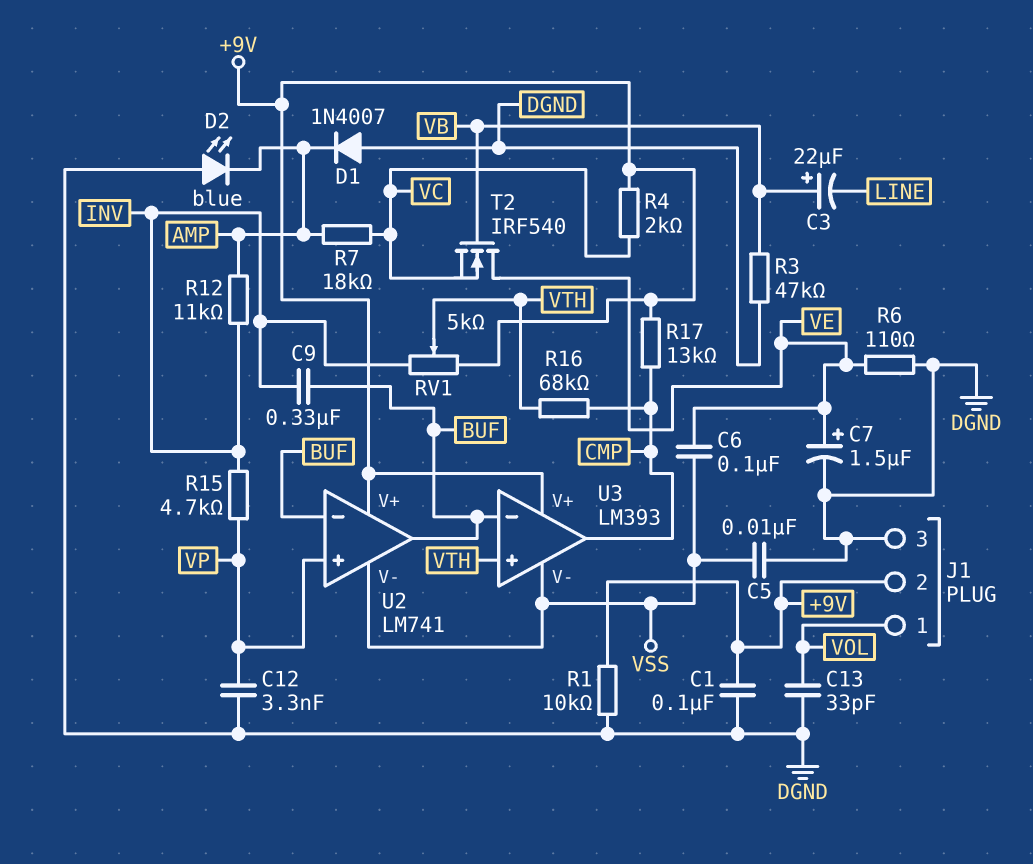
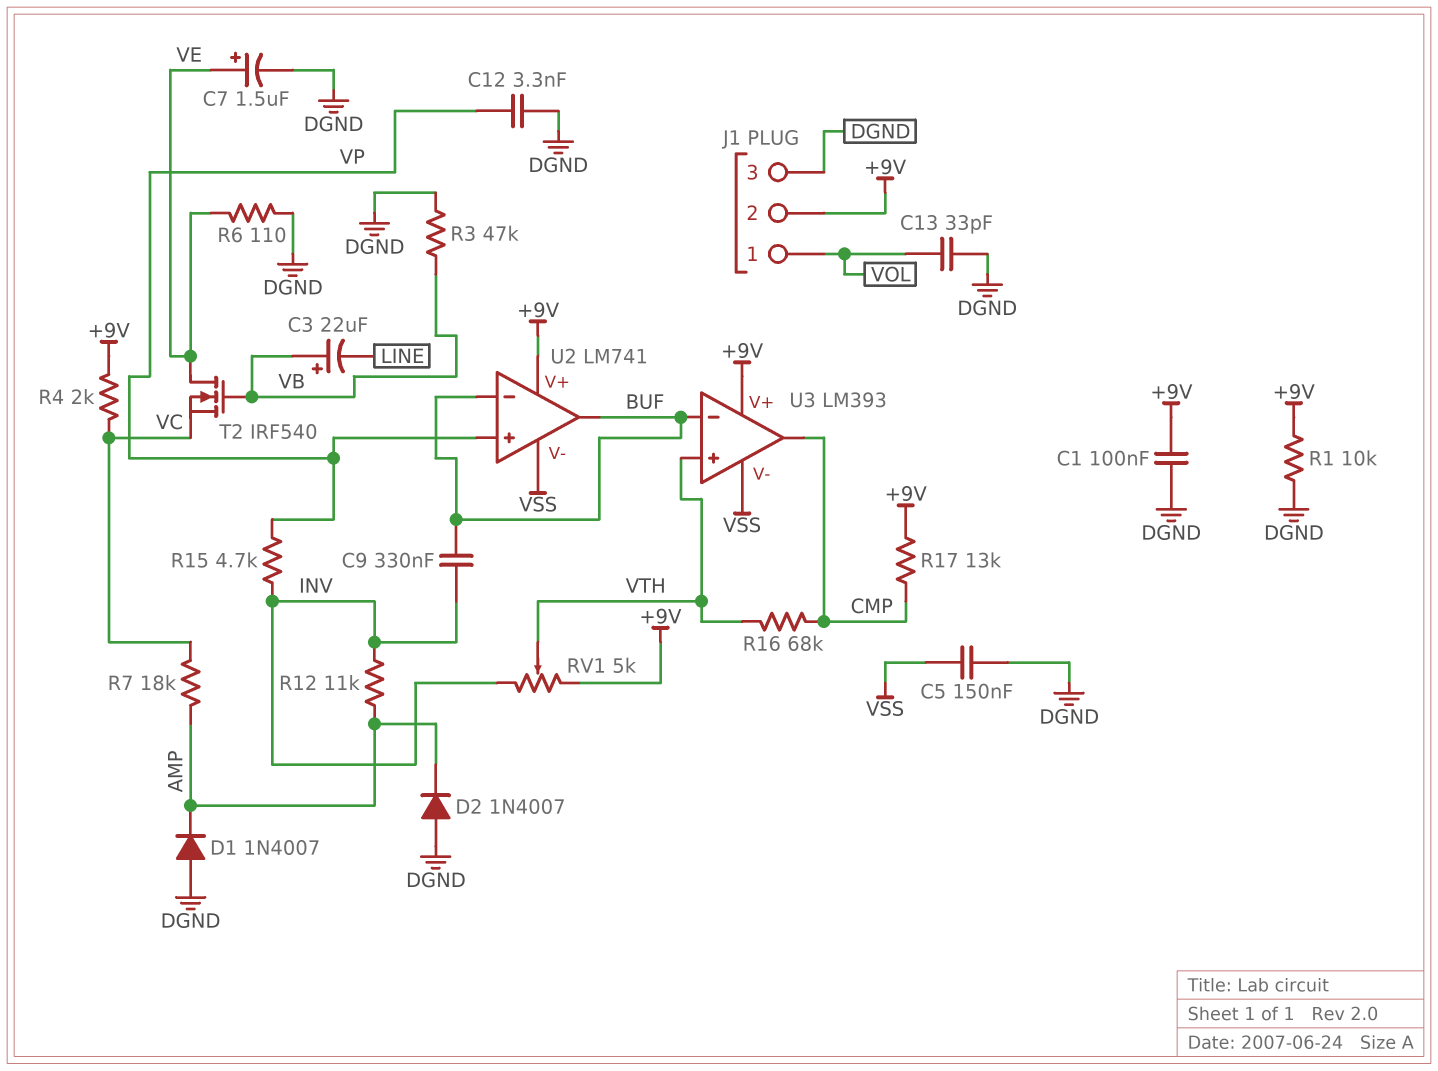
C5: 10nF (DGND, VSS) -> 150nF (DGND, VSS)
C6: 100nF (VE, VSS) -> none
D2: LED blue (A DGND, K AMP) -> diode 1N4007 (A DGND, K AMP)

